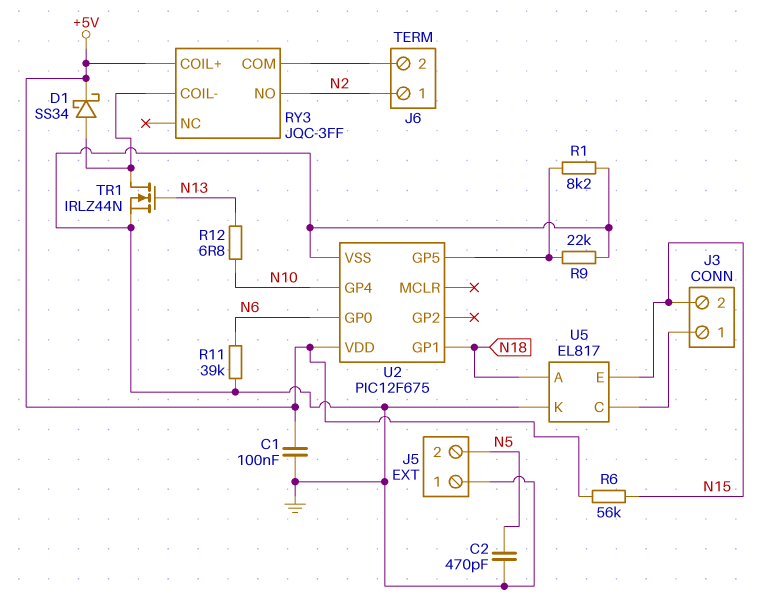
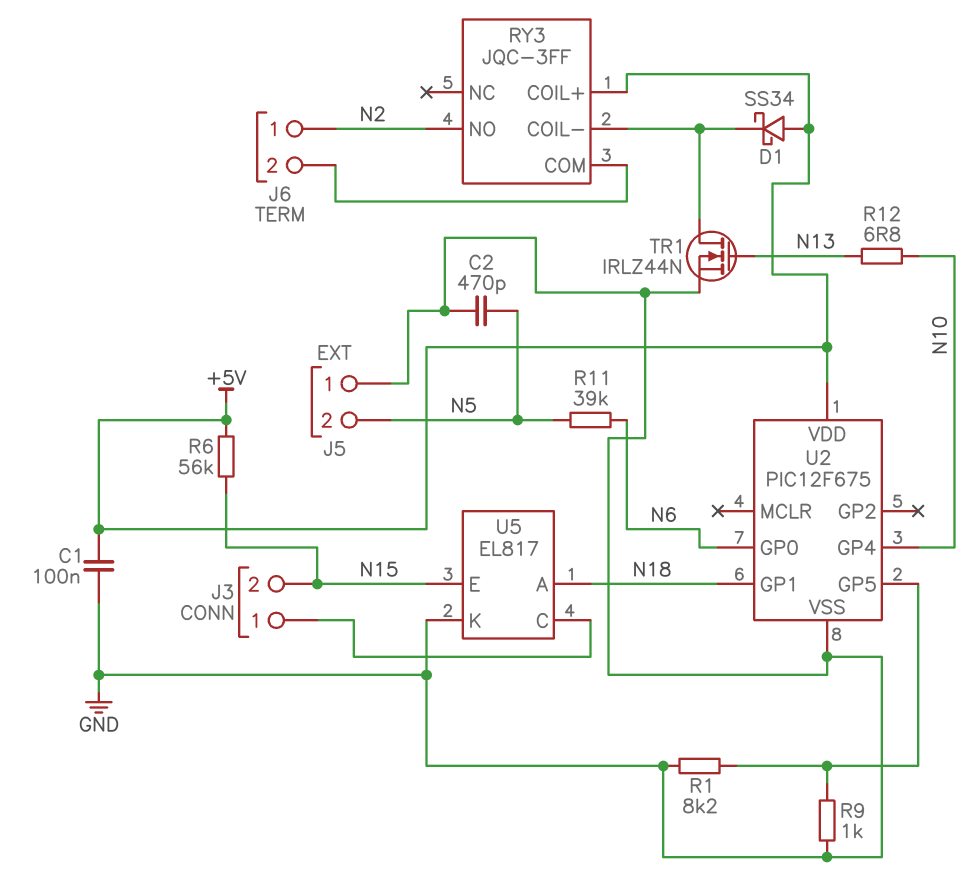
D1: schottky SS34 (A RY3/COIL-, K +5V) -> schottky SS34 (A +5V, K RY3/COIL-)
R9: 22k (GND, U2/GP5) -> 1k (GND, U2/GP5)
R11: 39k (GND, N6) -> 39k (N5, N6)

